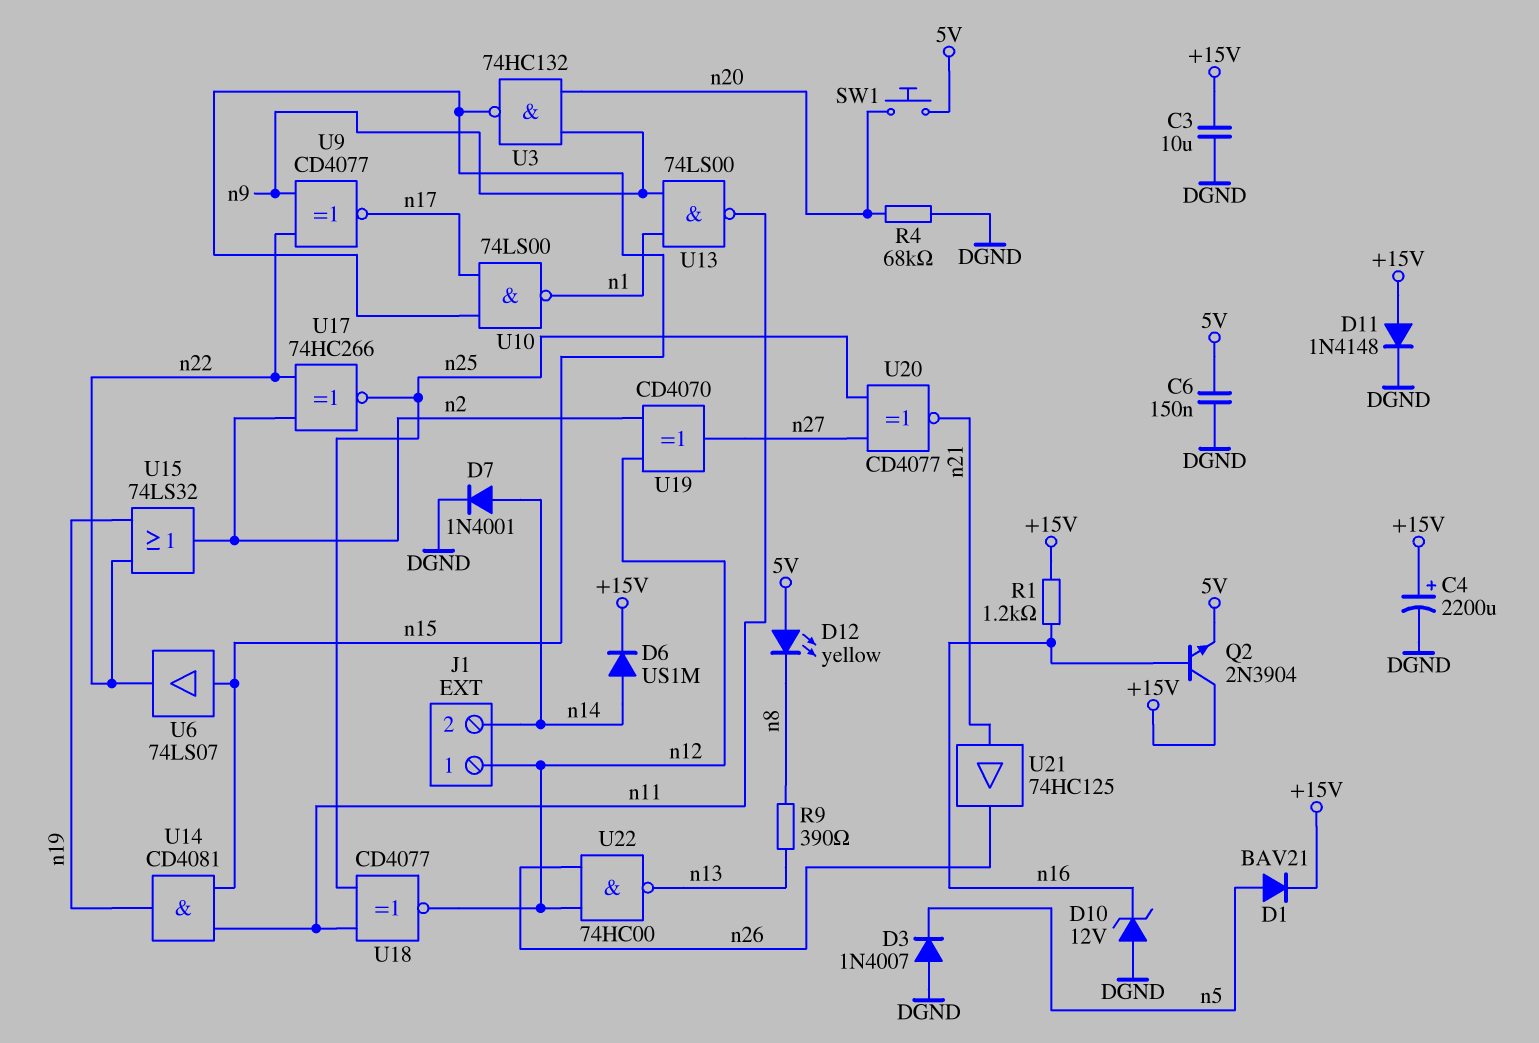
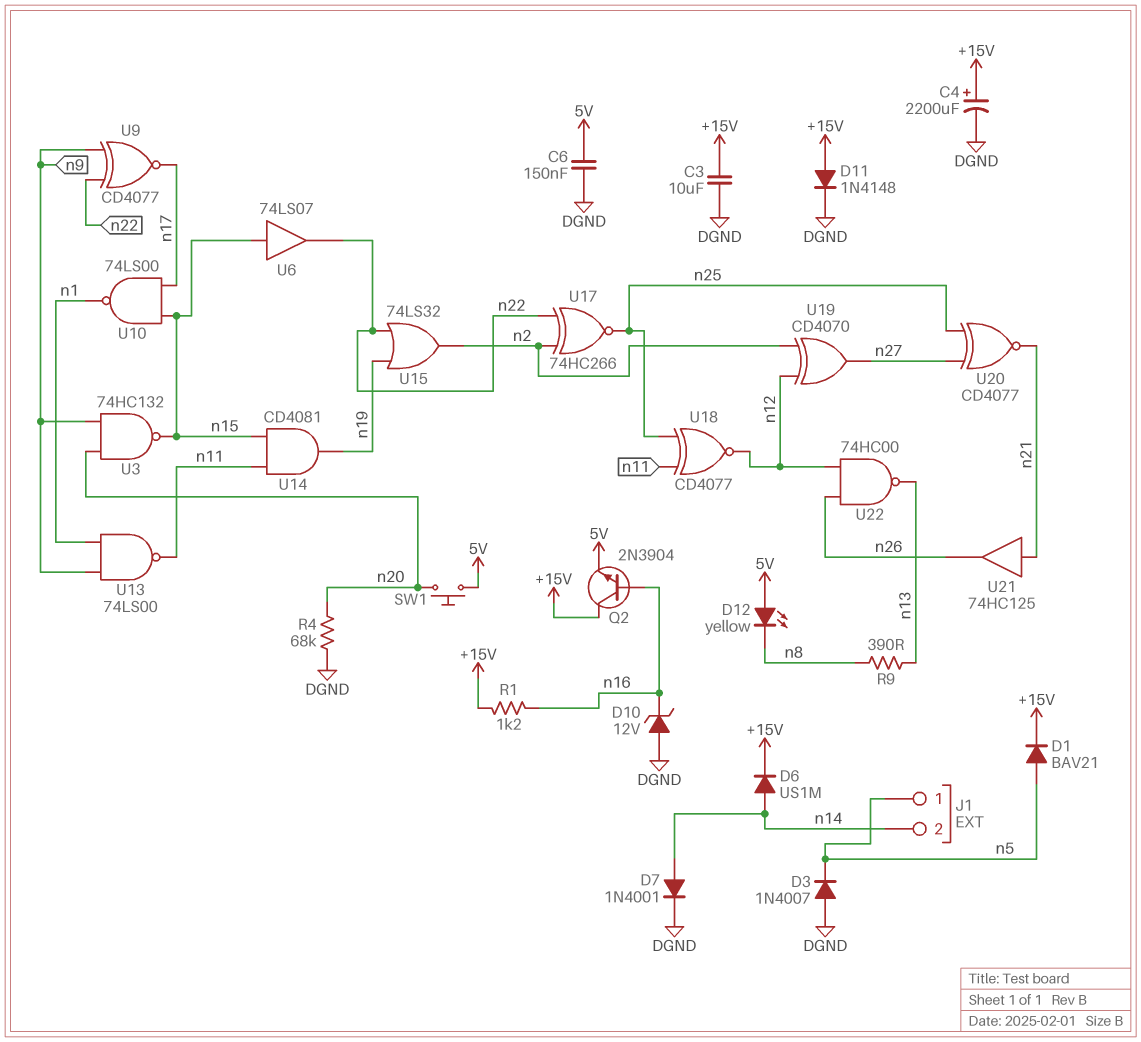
J1 pin 1: n12 -> n5

